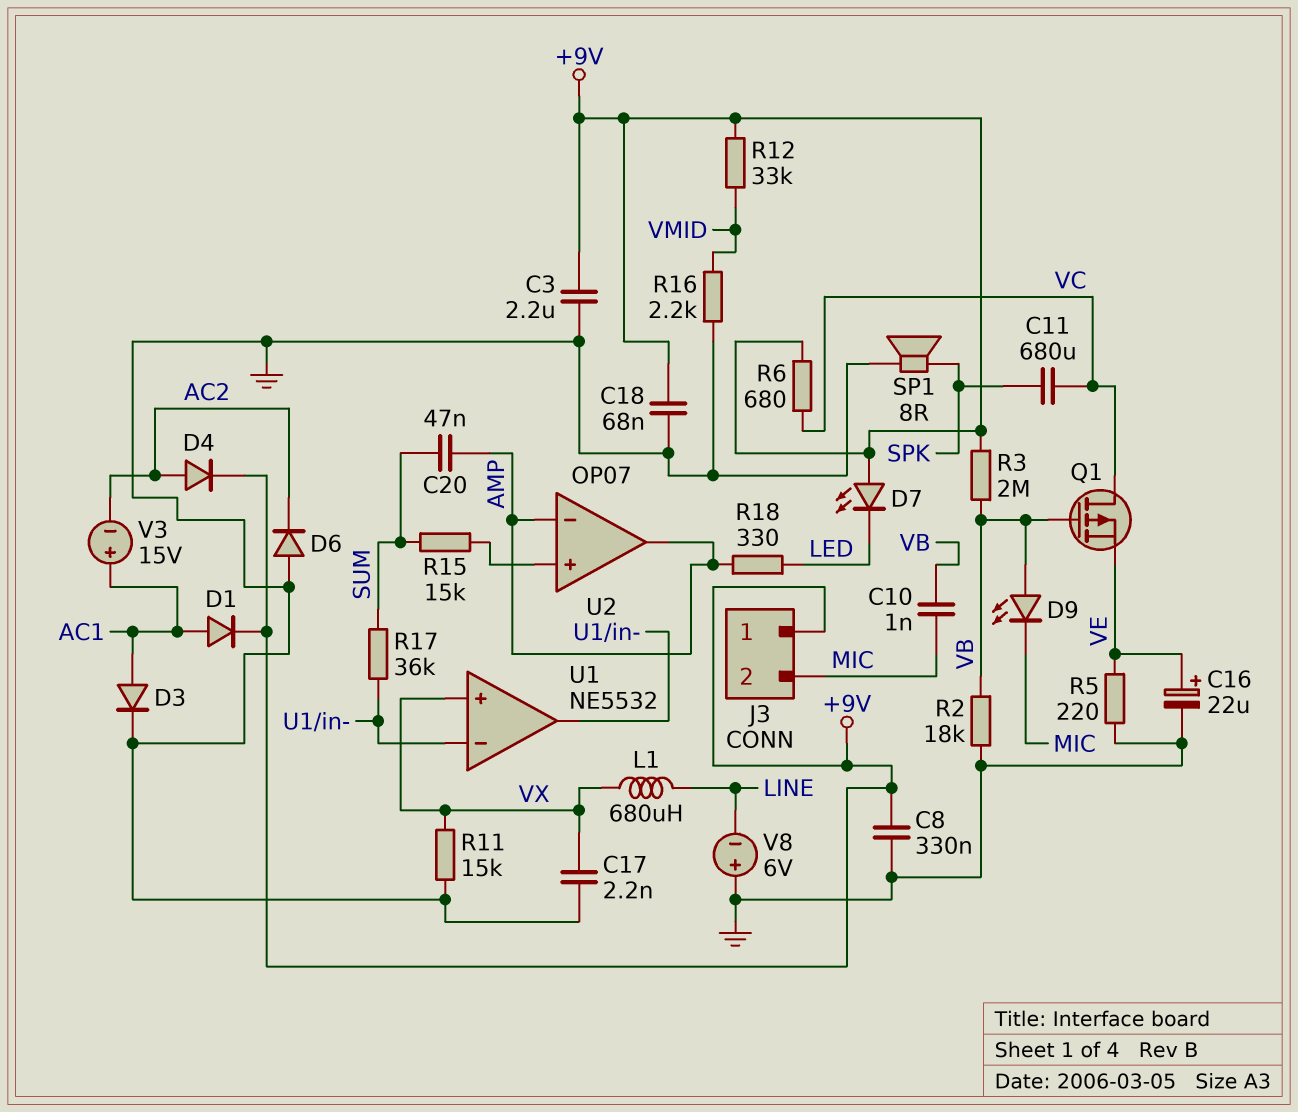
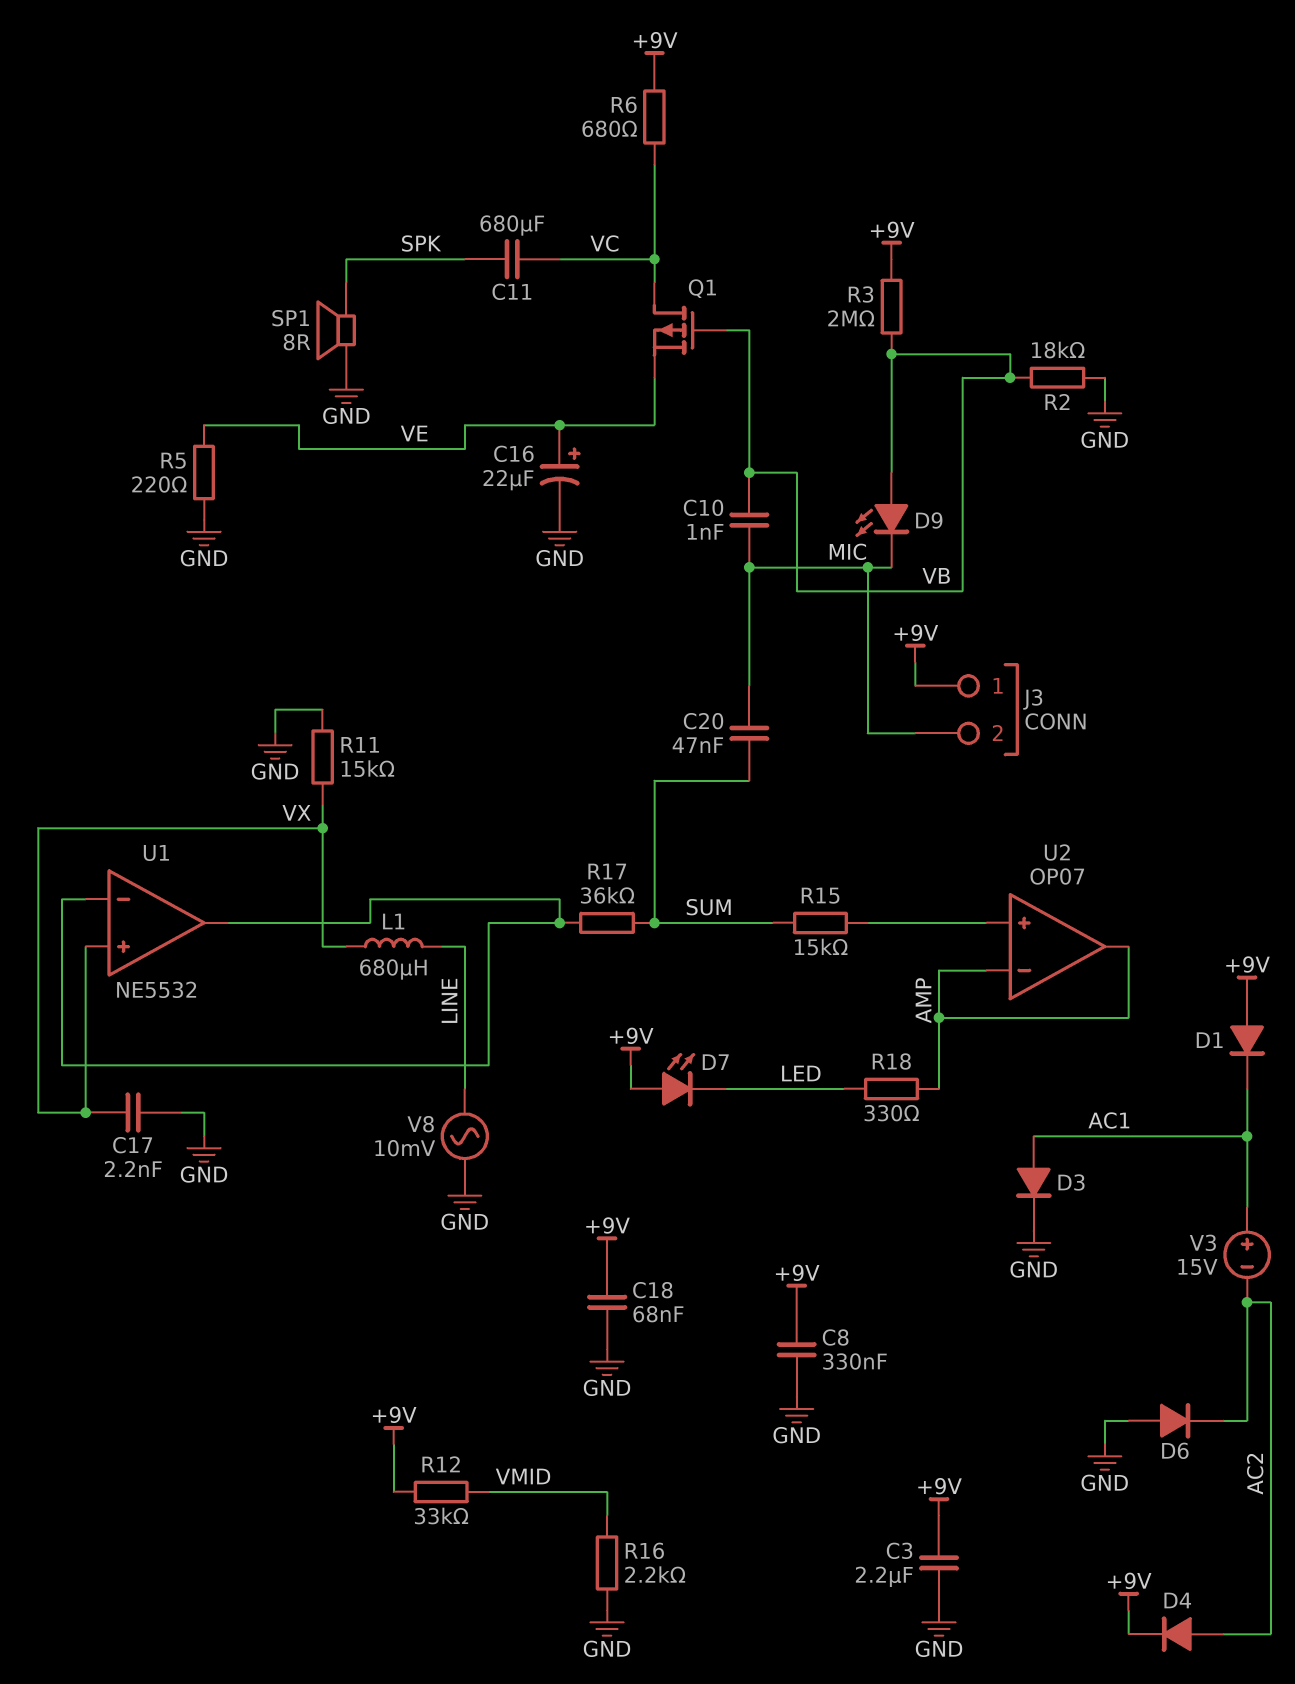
C20: 47nF (AMP, SUM) -> 47nF (MIC, SUM)
D1: diode (A AC1, K +9V) -> diode (A +9V, K AC1)
V8: 6V (plus GND, minus LINE) -> AC 10mV (GND, LINE)

